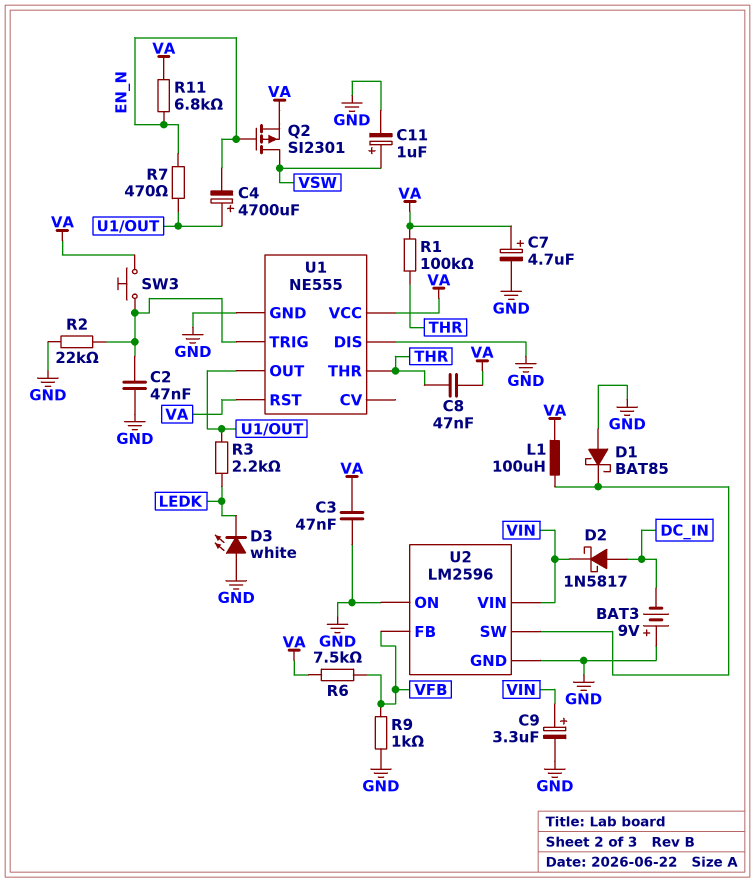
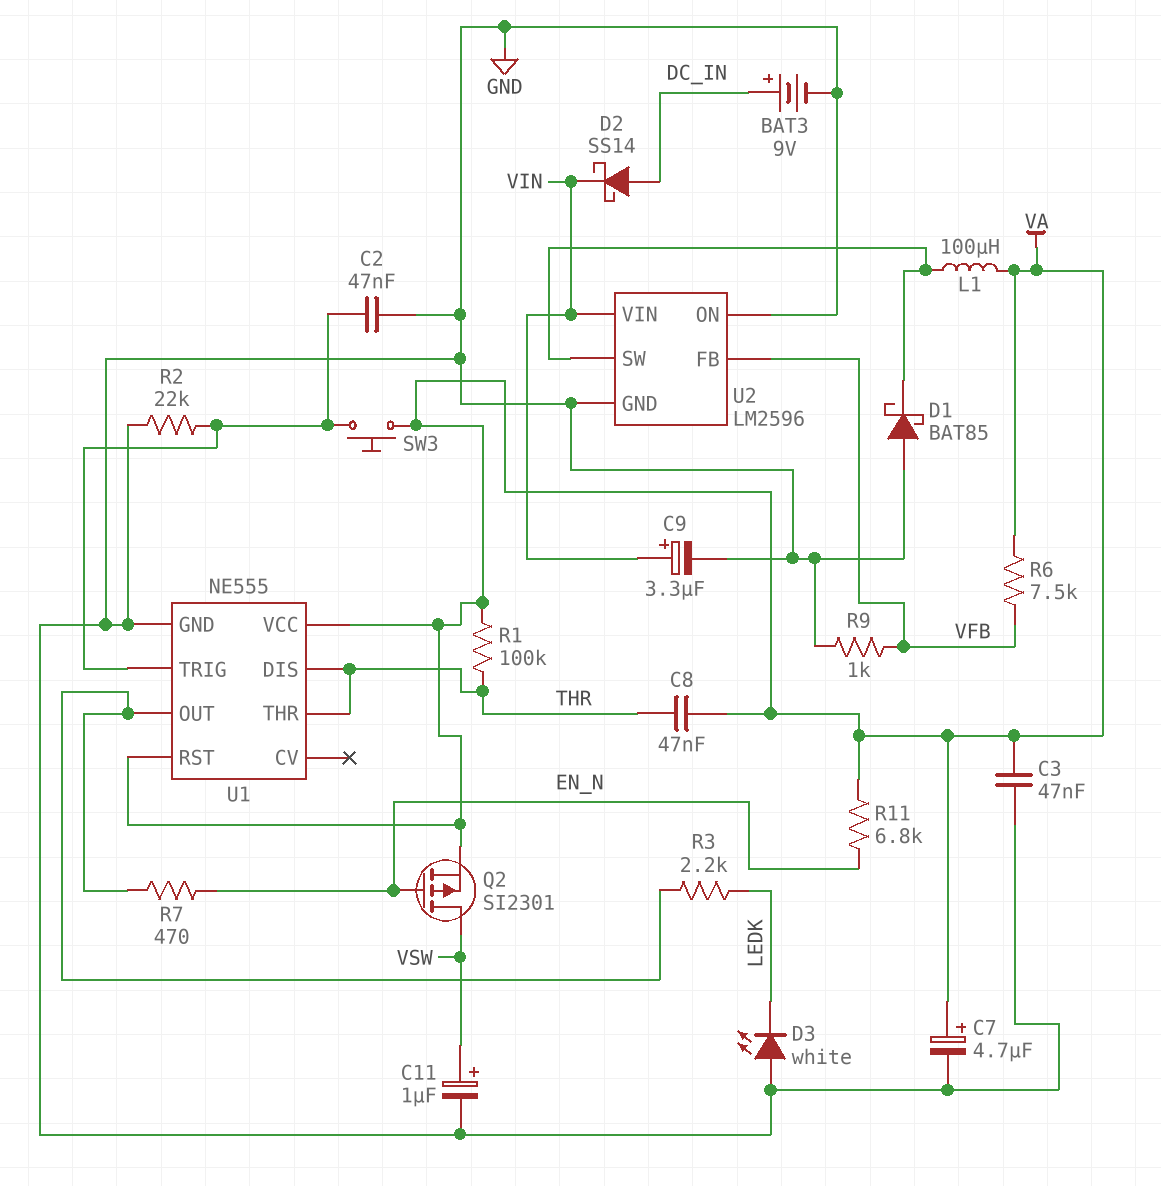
BAT3: 9V (plus GND, minus DC_IN) -> 9V (plus DC_IN, minus GND)
C4: 4700uF (plus U1/OUT, minus EN_N) -> none
D2: schottky 1N5817 (A DC_IN, K VIN) -> schottky SS14 (A DC_IN, K VIN)
U1 pin DIS: GND -> THR

